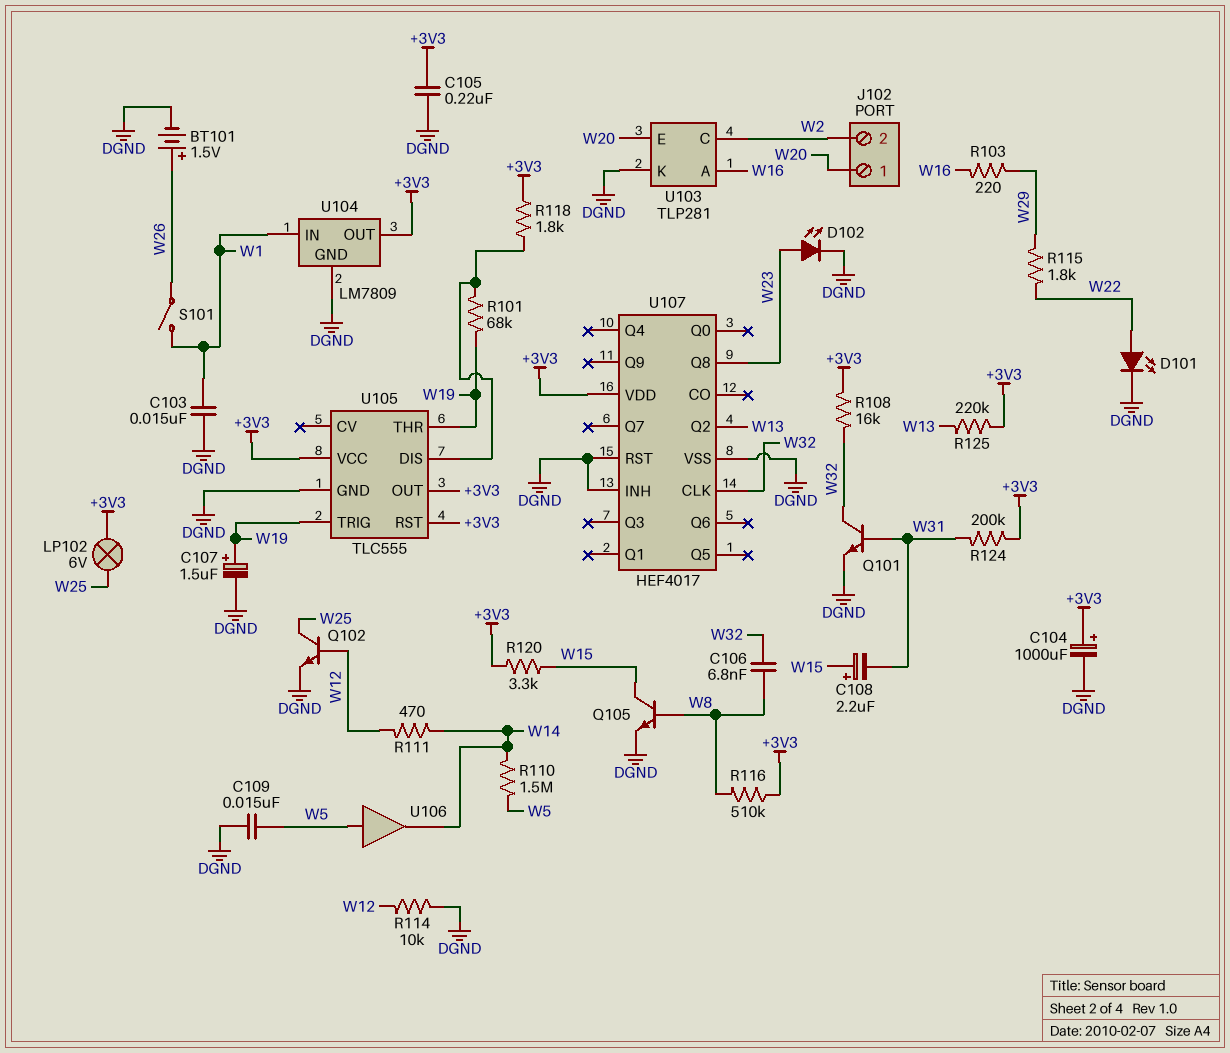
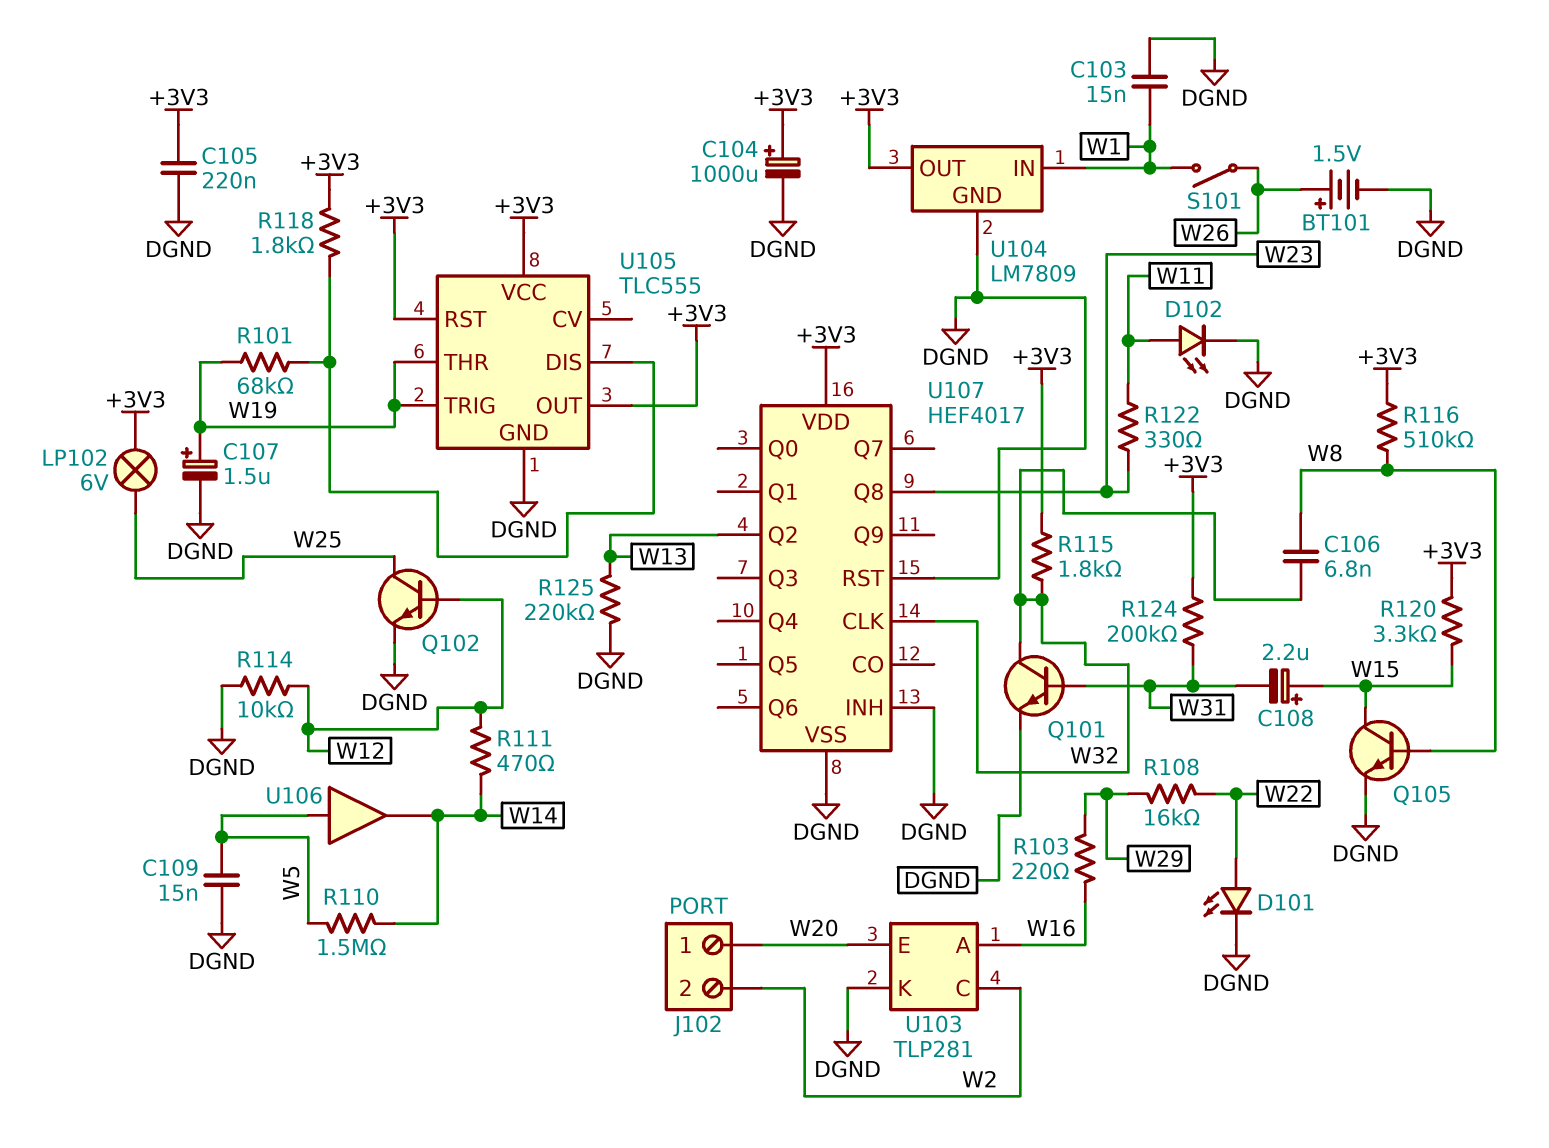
D102: LED (A W23, K DGND) -> LED (A W11, K DGND)
R108: 16k (+3V3, W32) -> 16k (W22, W29)
R115: 1.8k (W22, W29) -> 1.8k (+3V3, W32)
R122: none -> 330 (W11, W23)
R125: 220k (+3V3, W13) -> 220k (DGND, W13)

